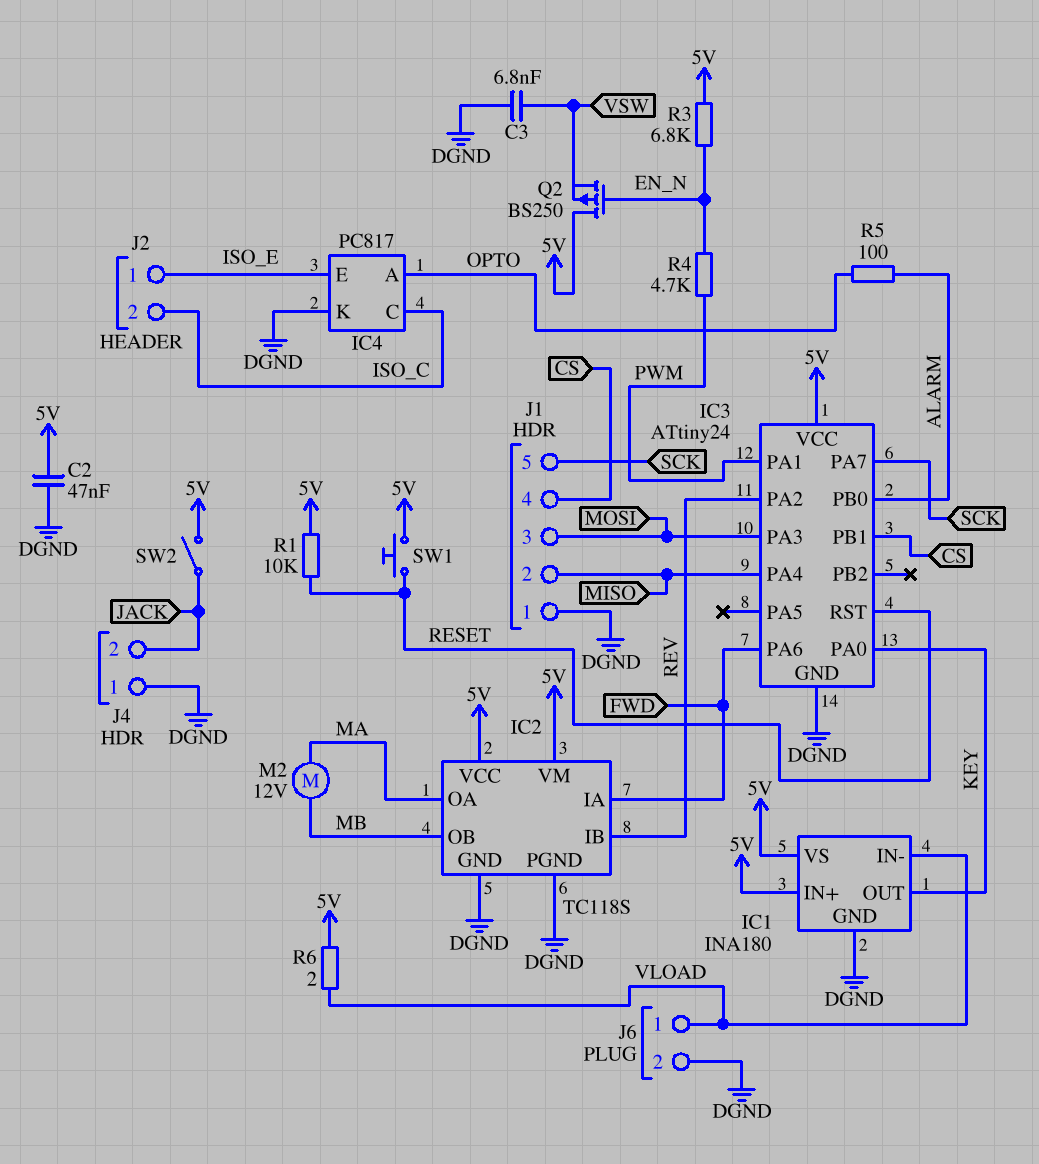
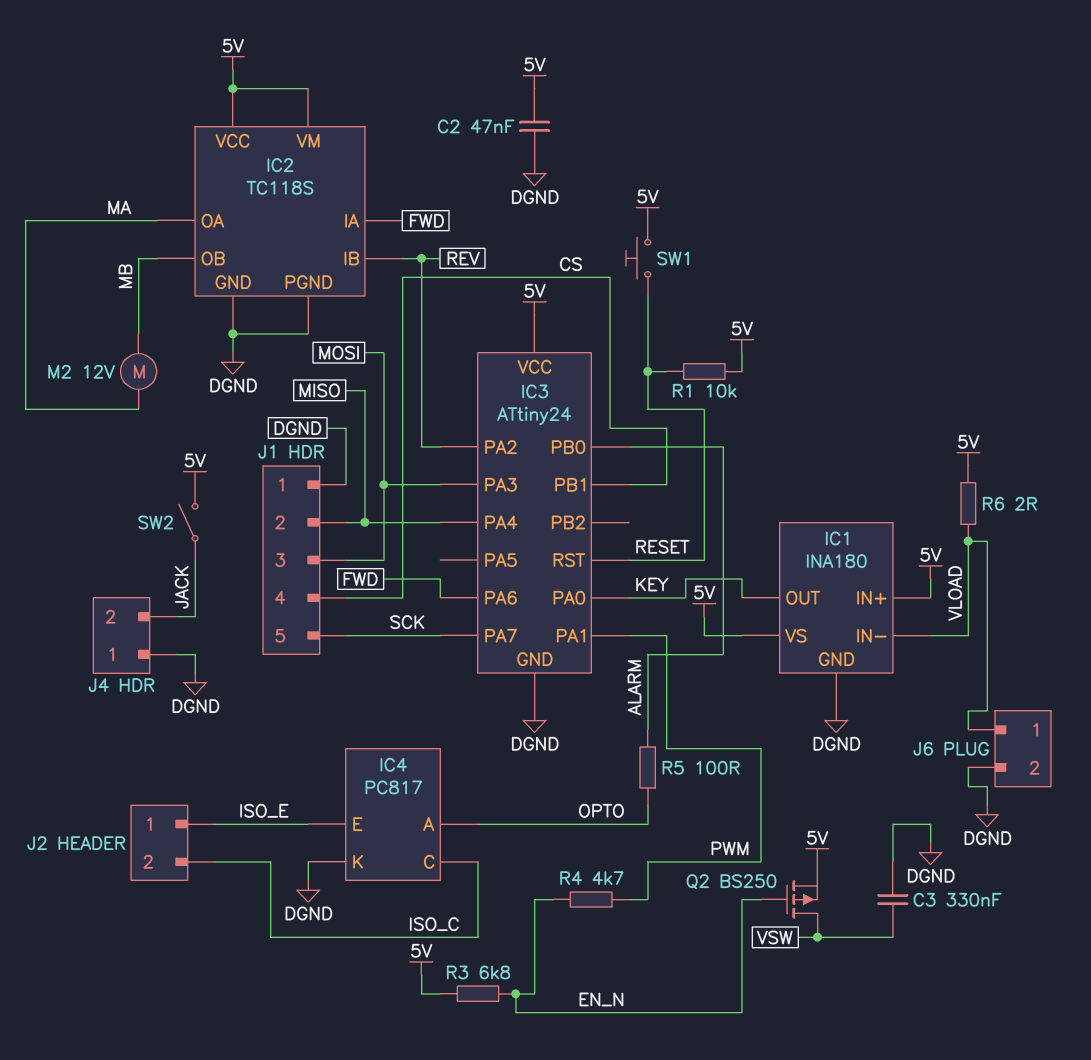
C3: 6.8nF (DGND, VSW) -> 330nF (DGND, VSW)
Q2: PMOS BS250 (G EN_N, D 5V, S VSW) -> PMOS BS250 (G EN_N, D VSW, S 5V)

